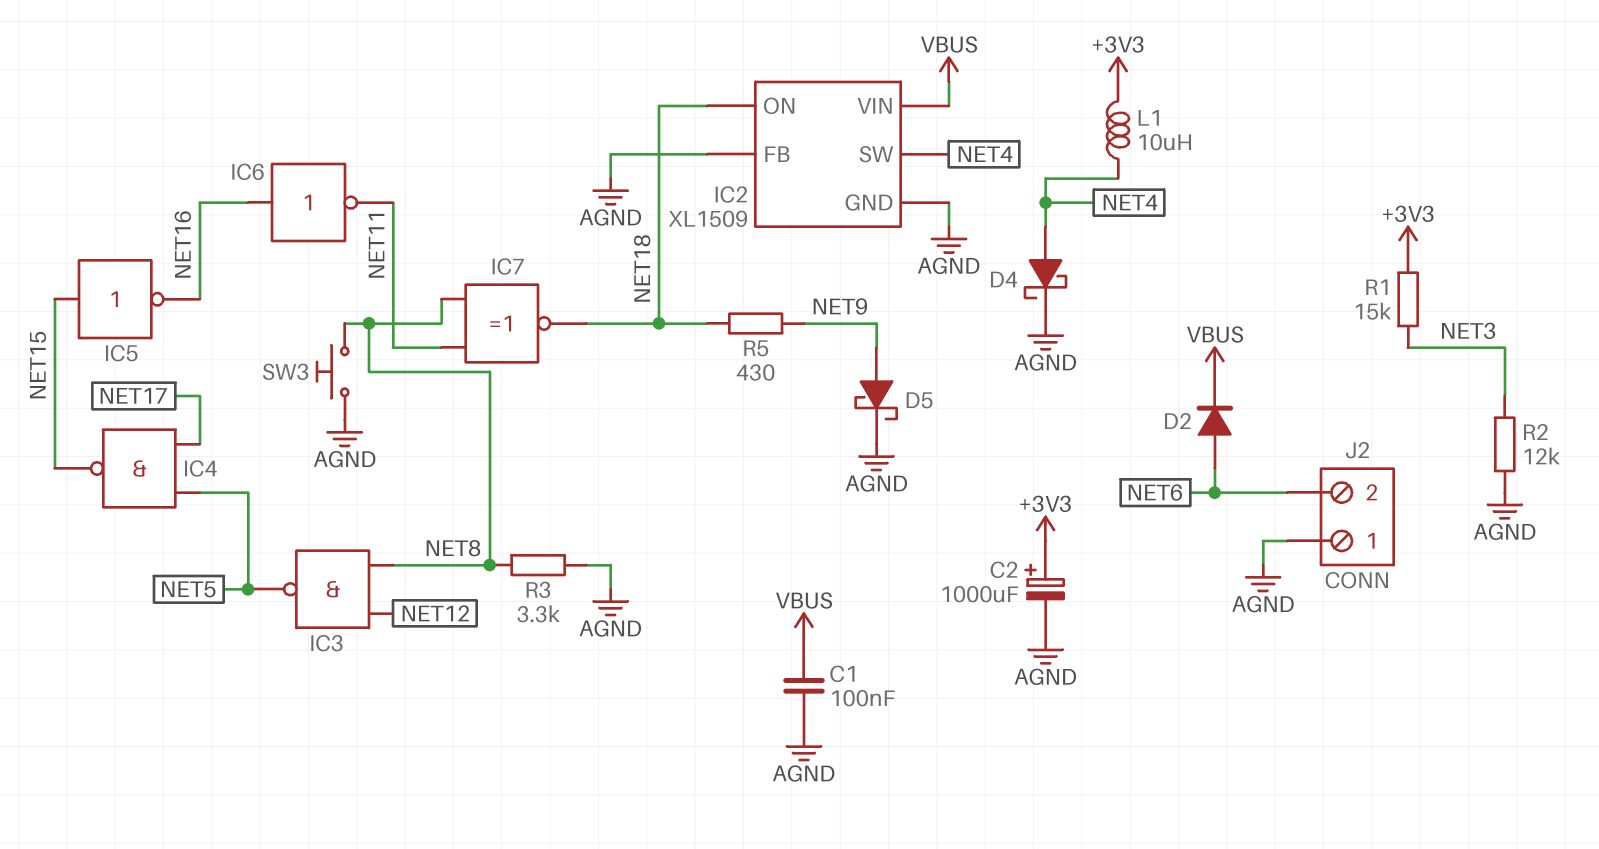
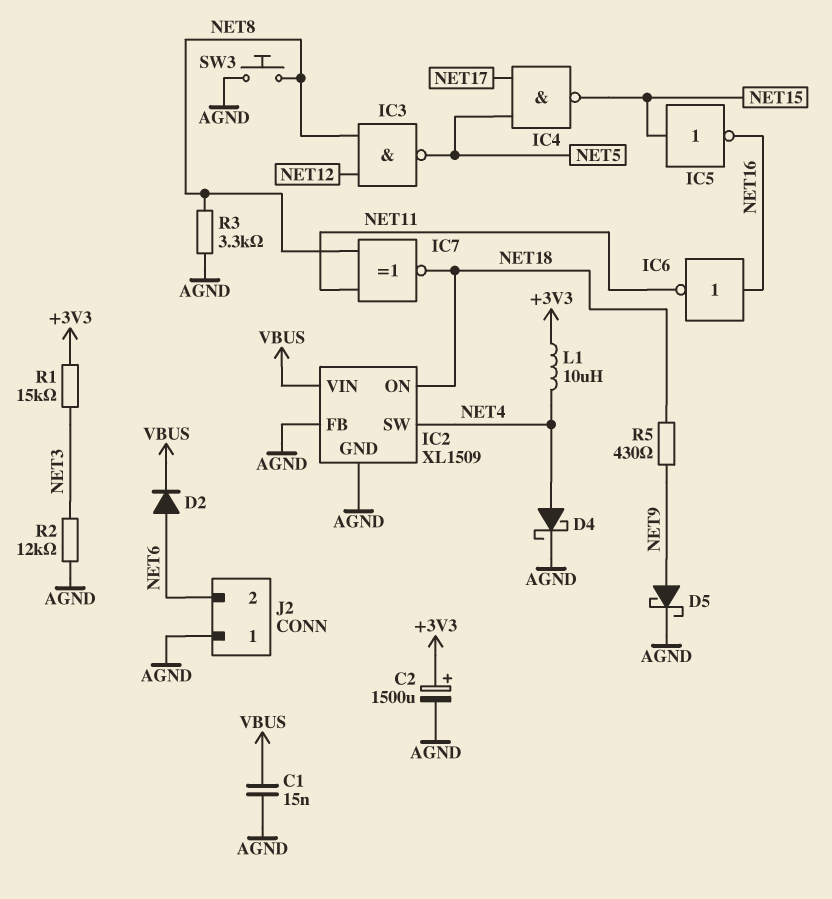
C1: 100nF (AGND, VBUS) -> 15nF (AGND, VBUS)
C2: 1000uF (plus +3V3, minus AGND) -> 1500uF (plus +3V3, minus AGND)

